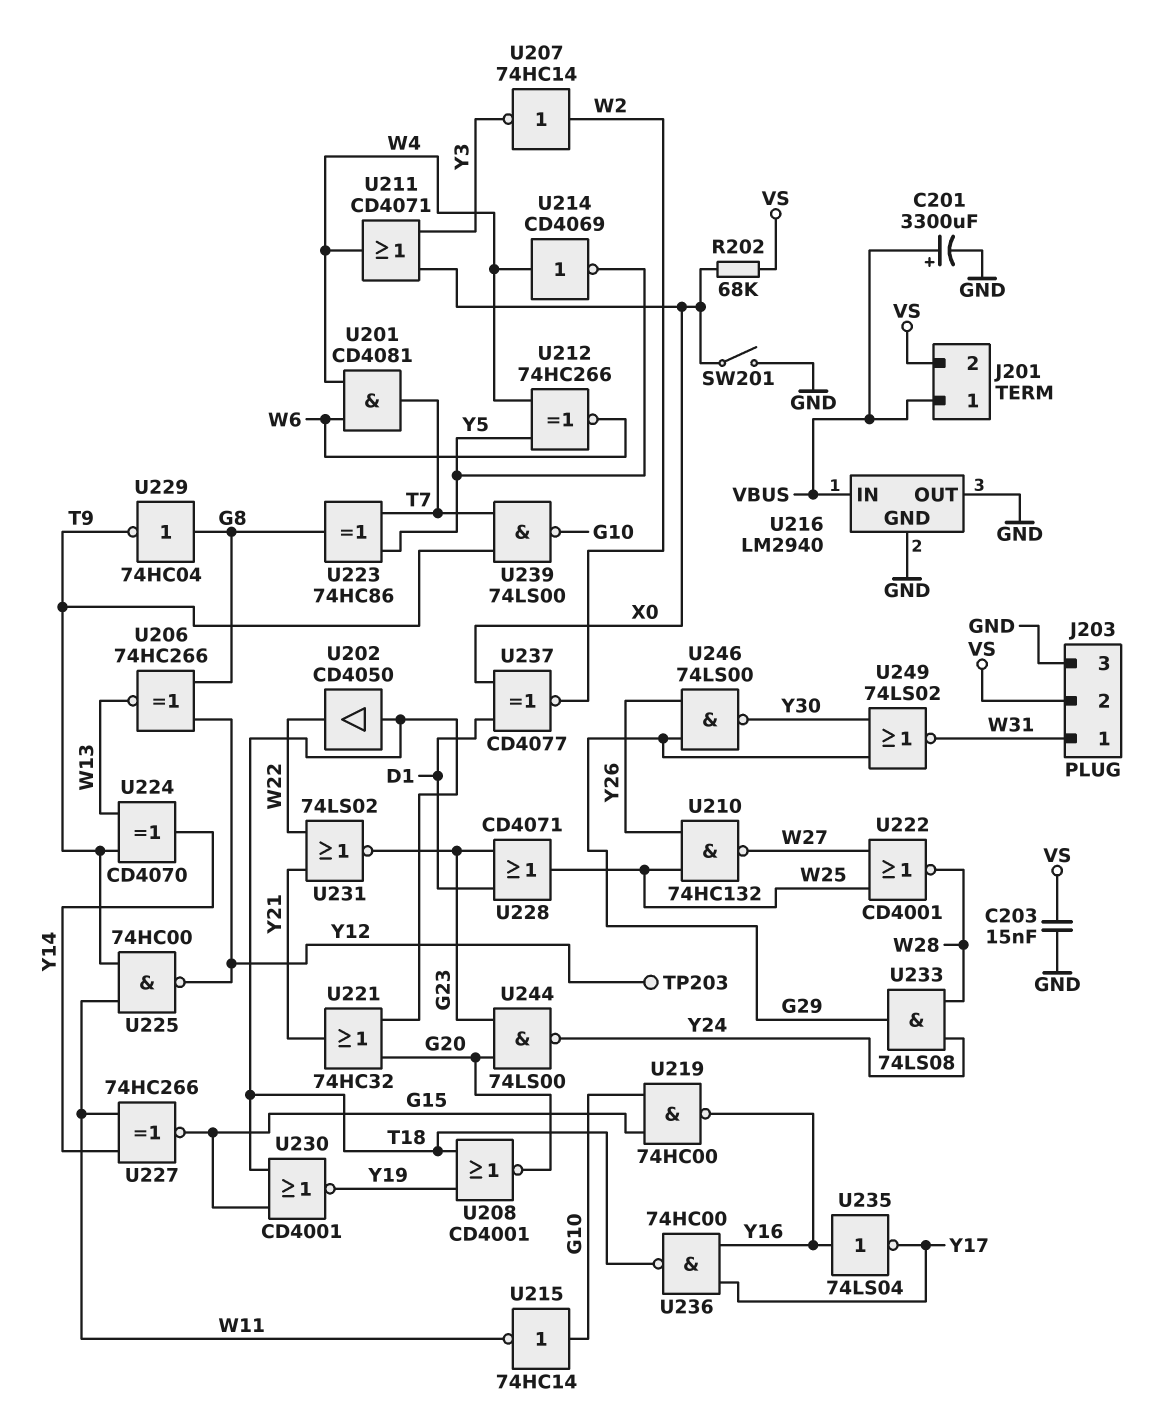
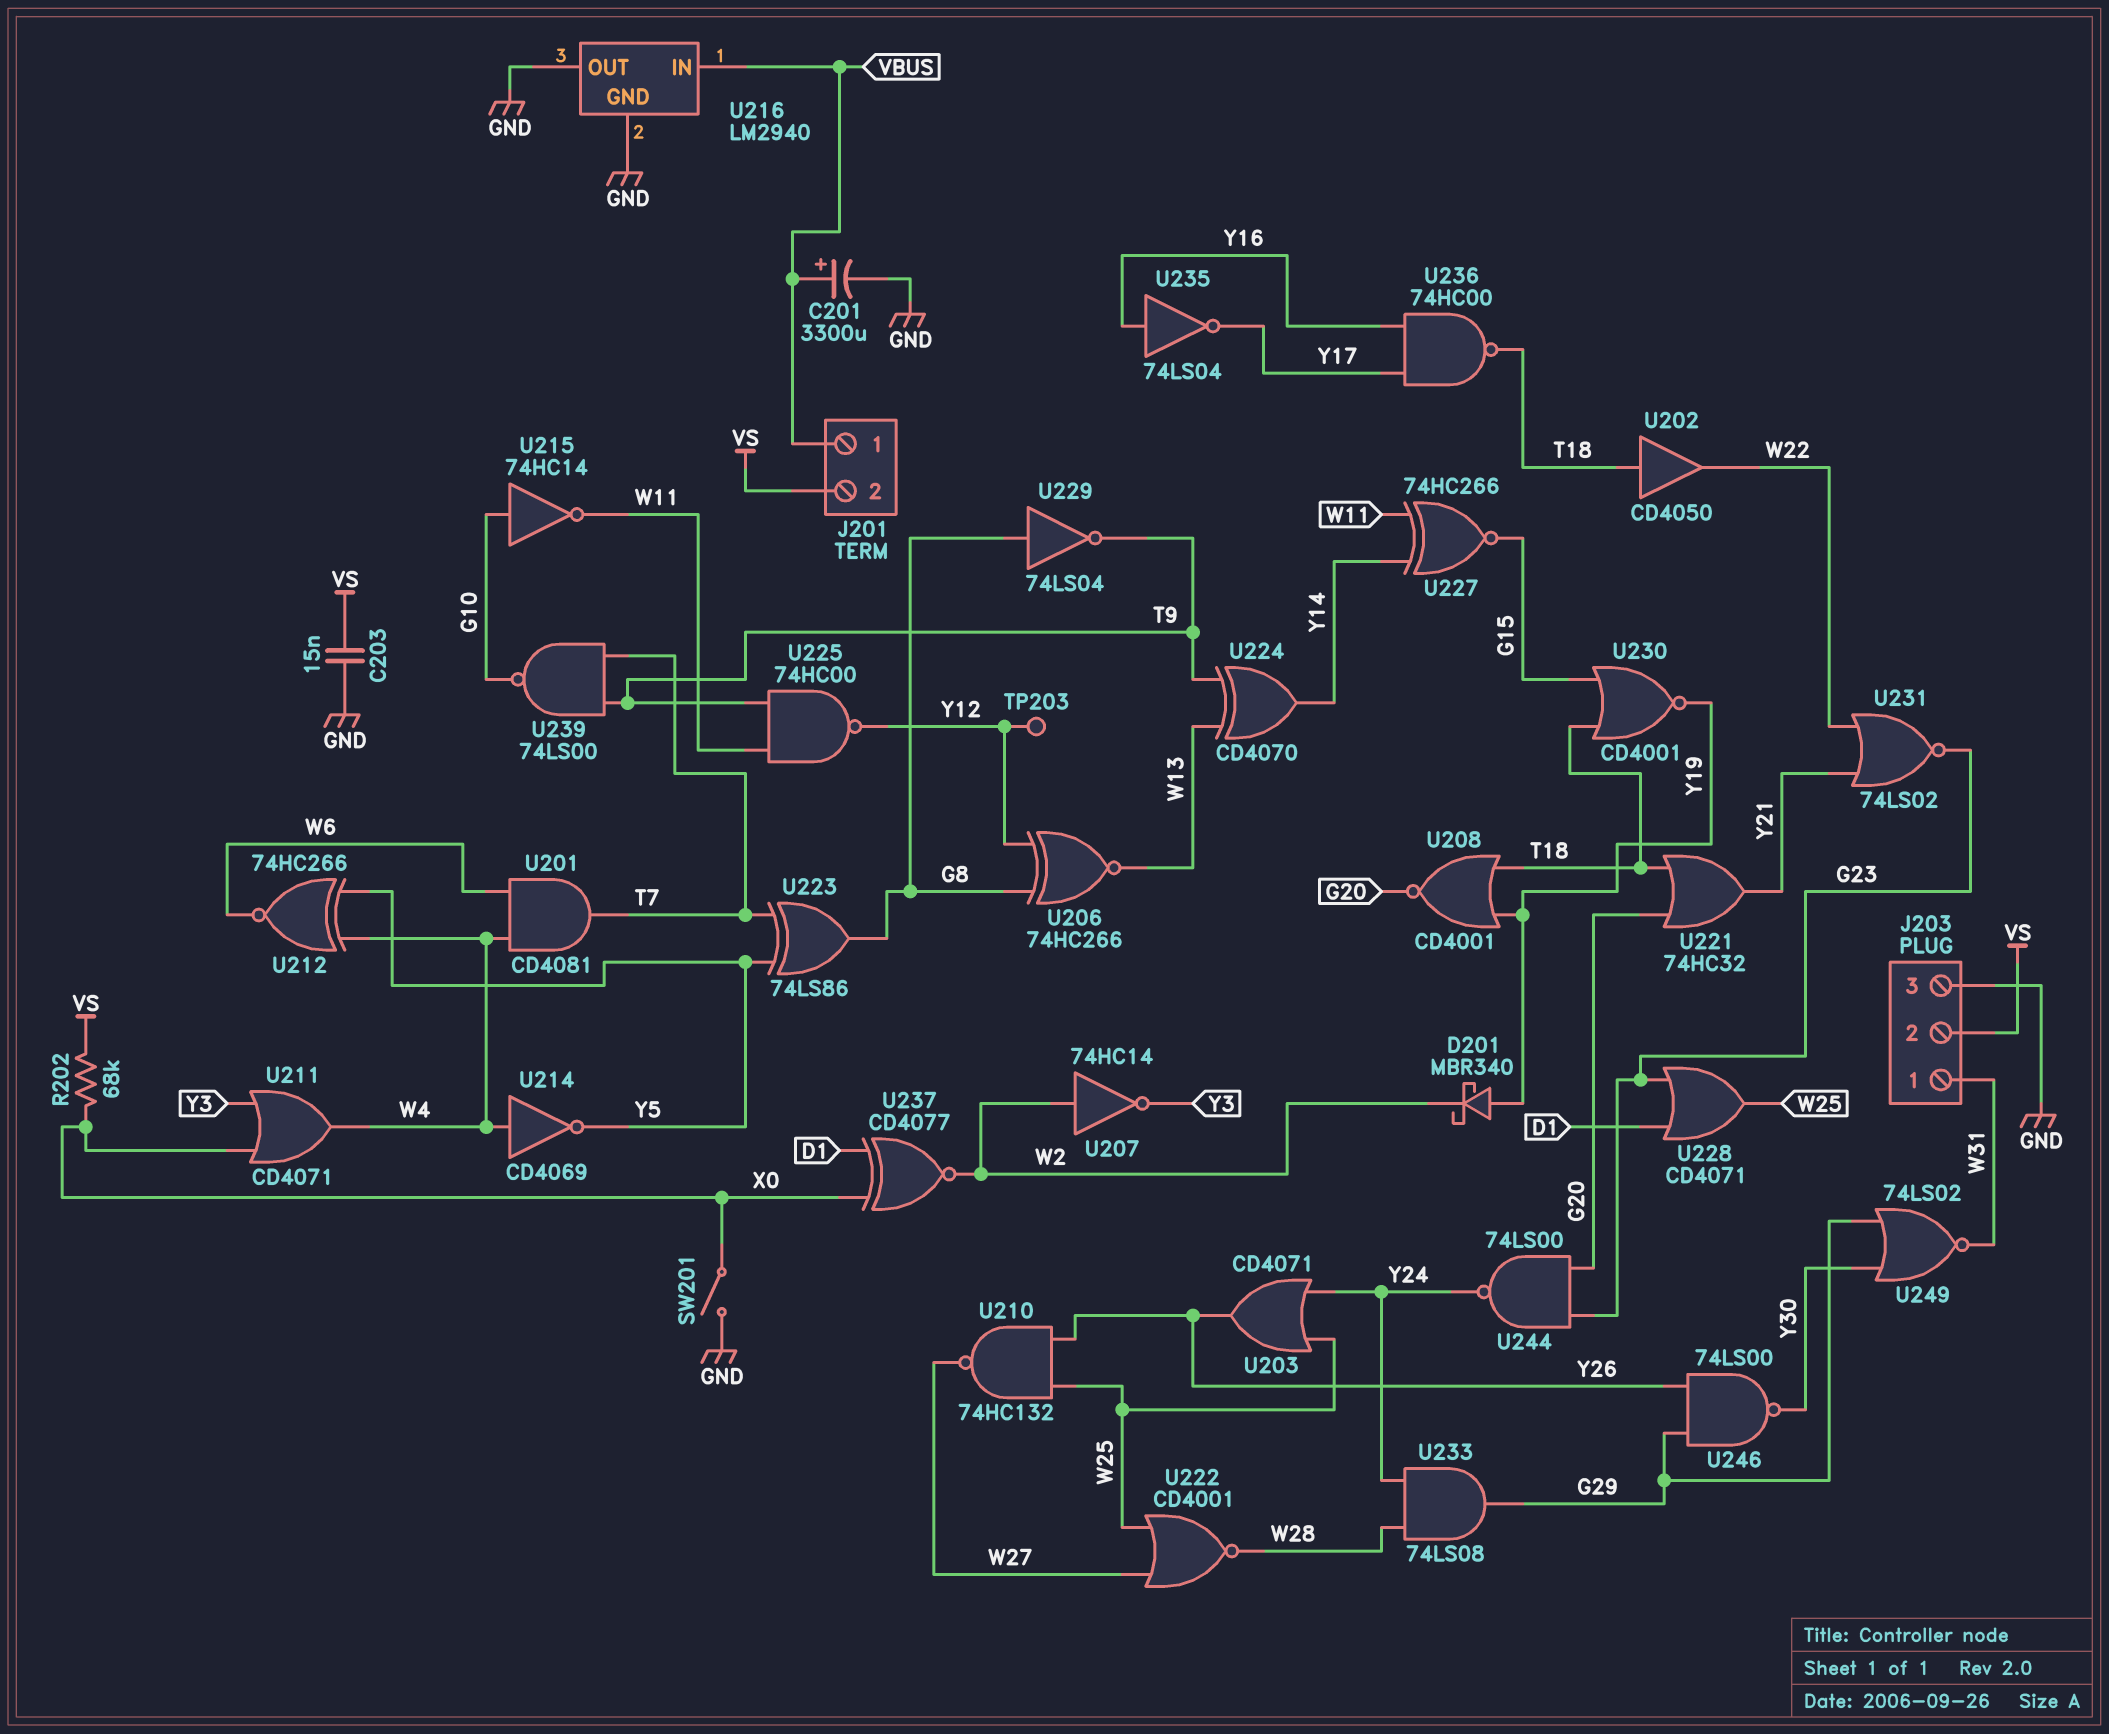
D201: none -> schottky MBR340 (A Y19, K W2)
U203: none -> OR CD4071 (in W25, in Y24, out Y26)
U219: NAND 74HC00 (in G10, in G15, out Y16) -> none
U223: XOR 74HC86 (in T7, in Y5, out G8) -> XOR 74LS86 (in T7, in Y5, out G8)
U229: NOT 74HC04 (in G8, out T9) -> NOT 74LS04 (in G8, out T9)

